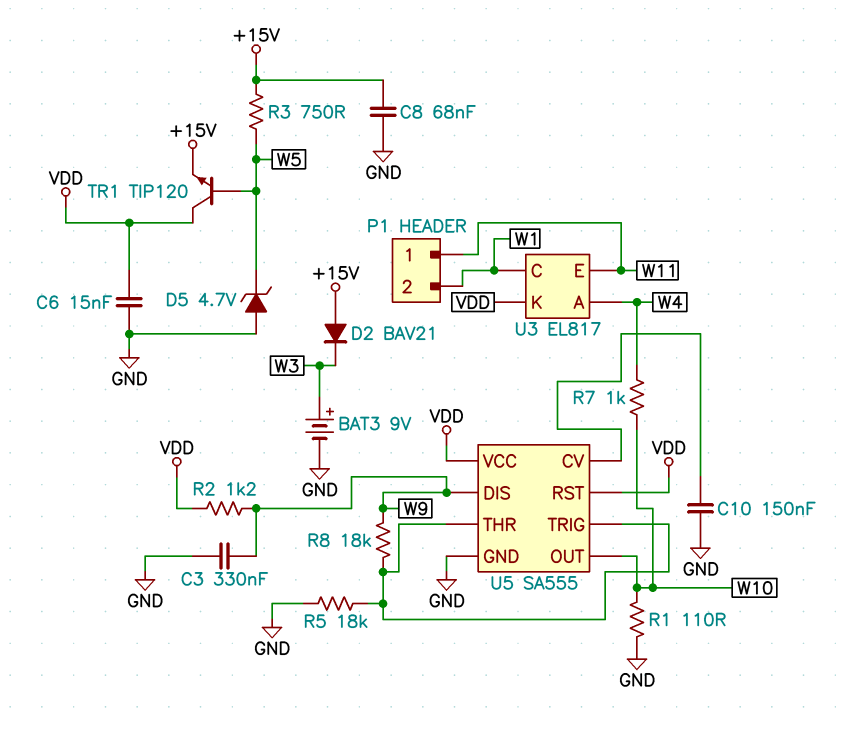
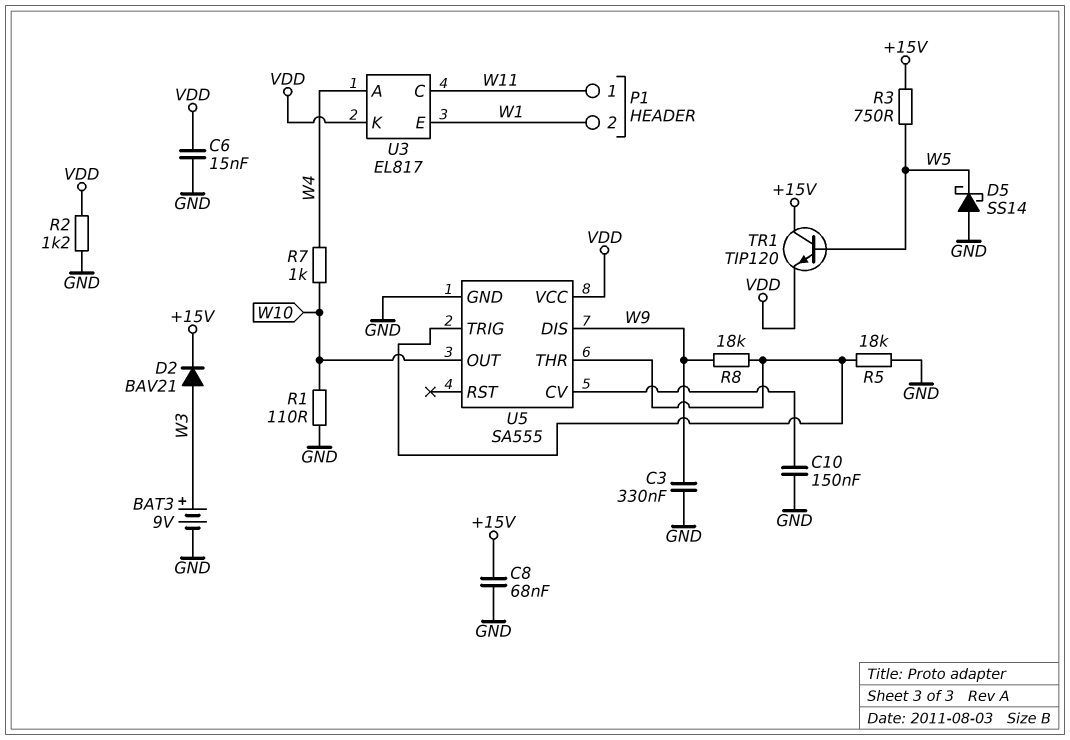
D2: diode BAV21 (A +15V, K W3) -> diode BAV21 (A W3, K +15V)
D5: zener 4.7V (A GND, K W5) -> schottky SS14 (A GND, K W5)
R2: 1.2k (VDD, W9) -> 1.2k (GND, VDD)
TR1: NPN TIP120 (B W5, C VDD, E +15V) -> NPN TIP120 (B W5, C +15V, E VDD)
U3 pin C: W1 -> W11
U3 pin E: W11 -> W1
U5 pin RST: VDD -> none

